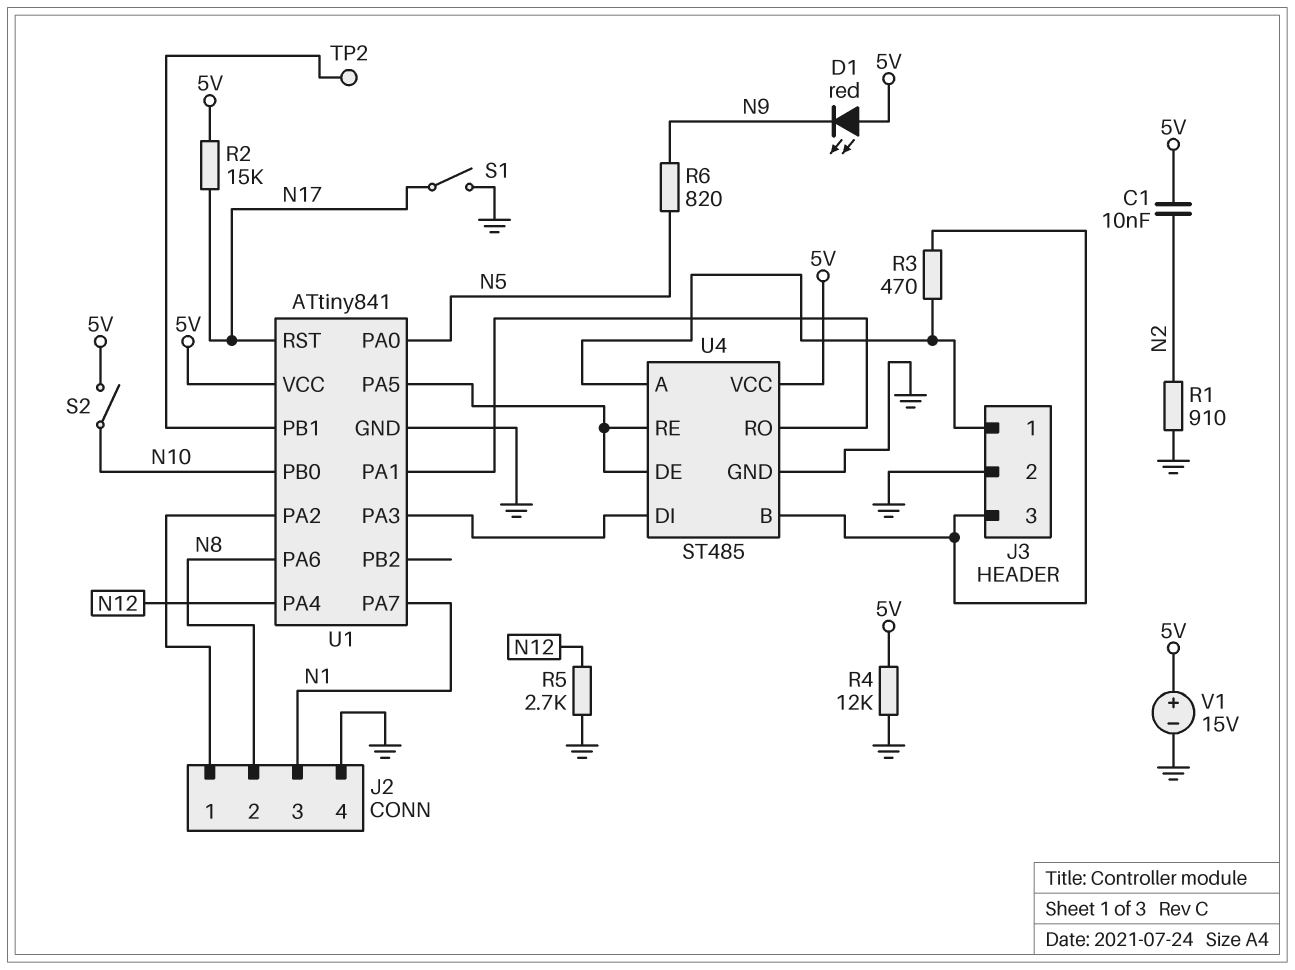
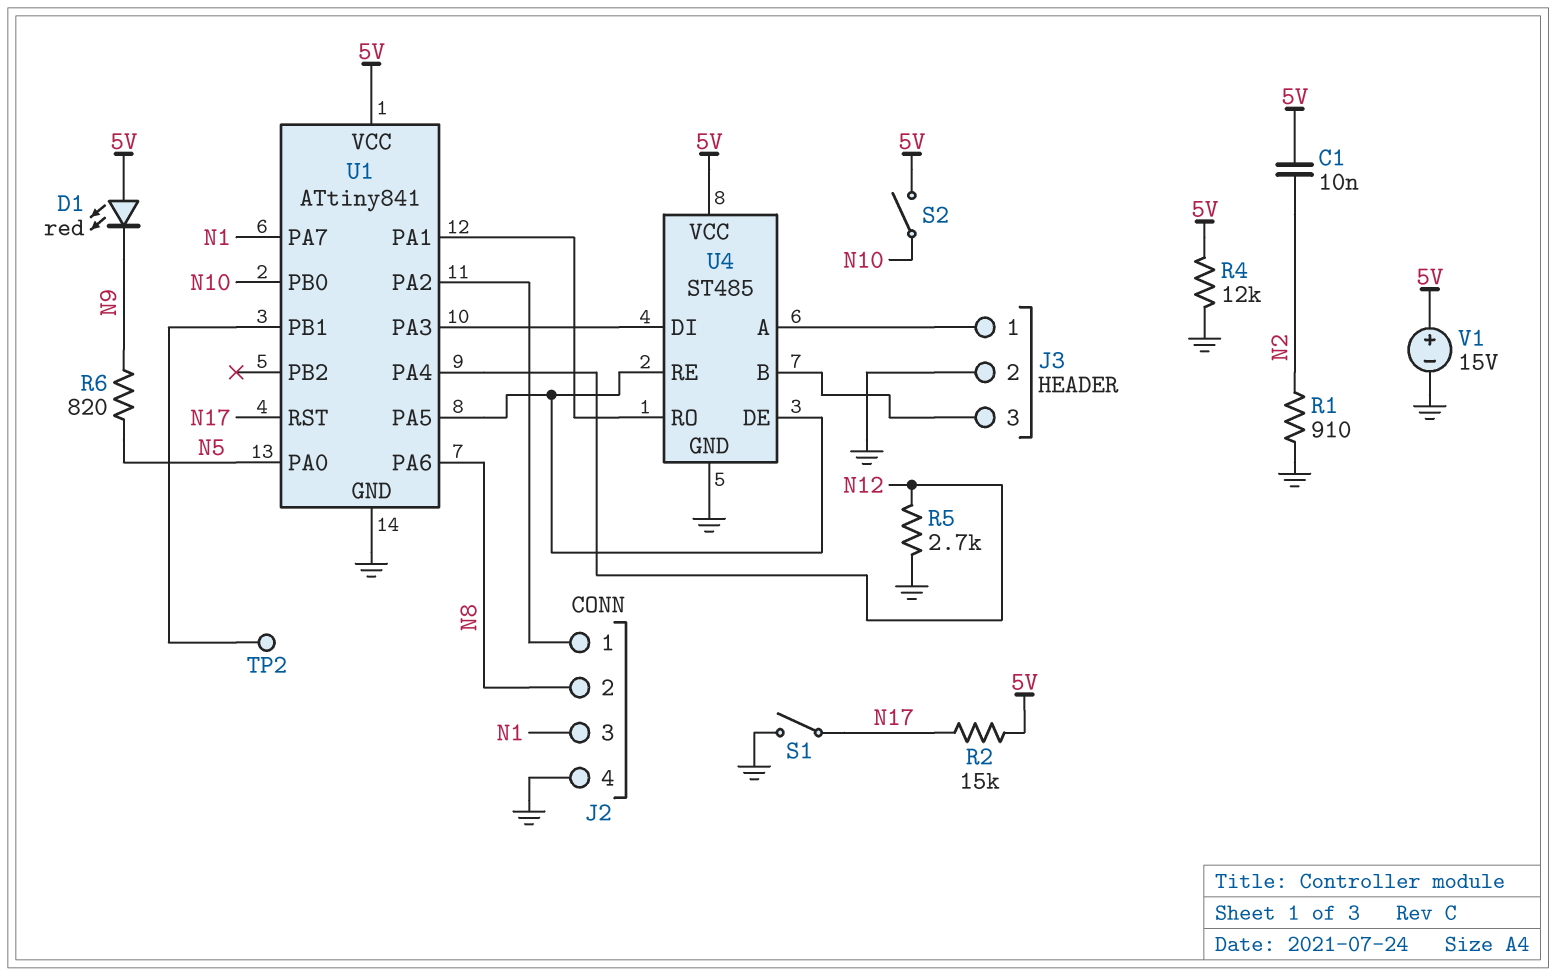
R3: 470 (J3/1, J3/3) -> none

